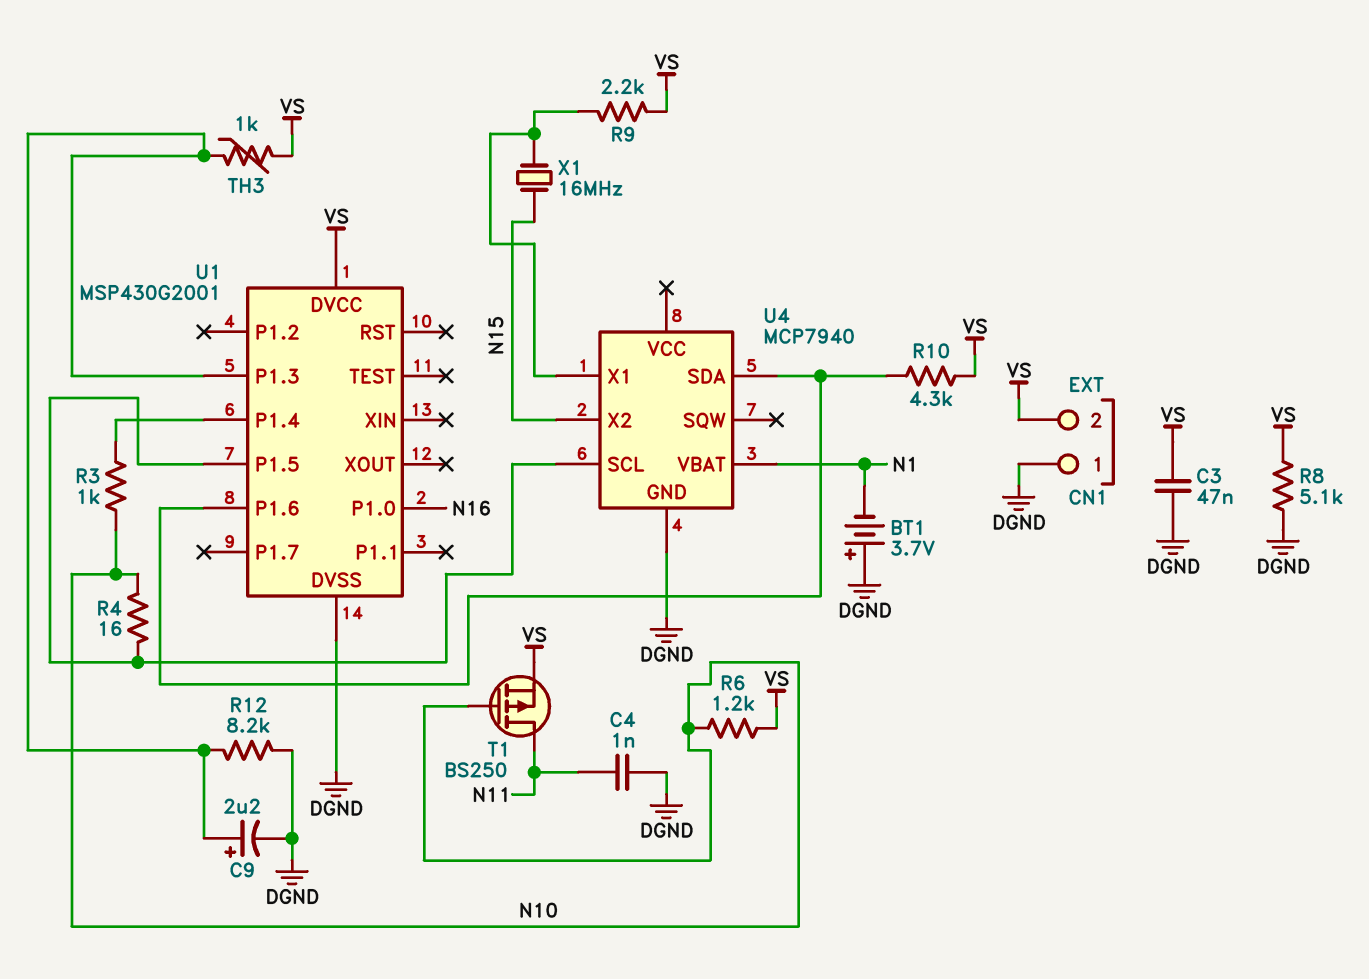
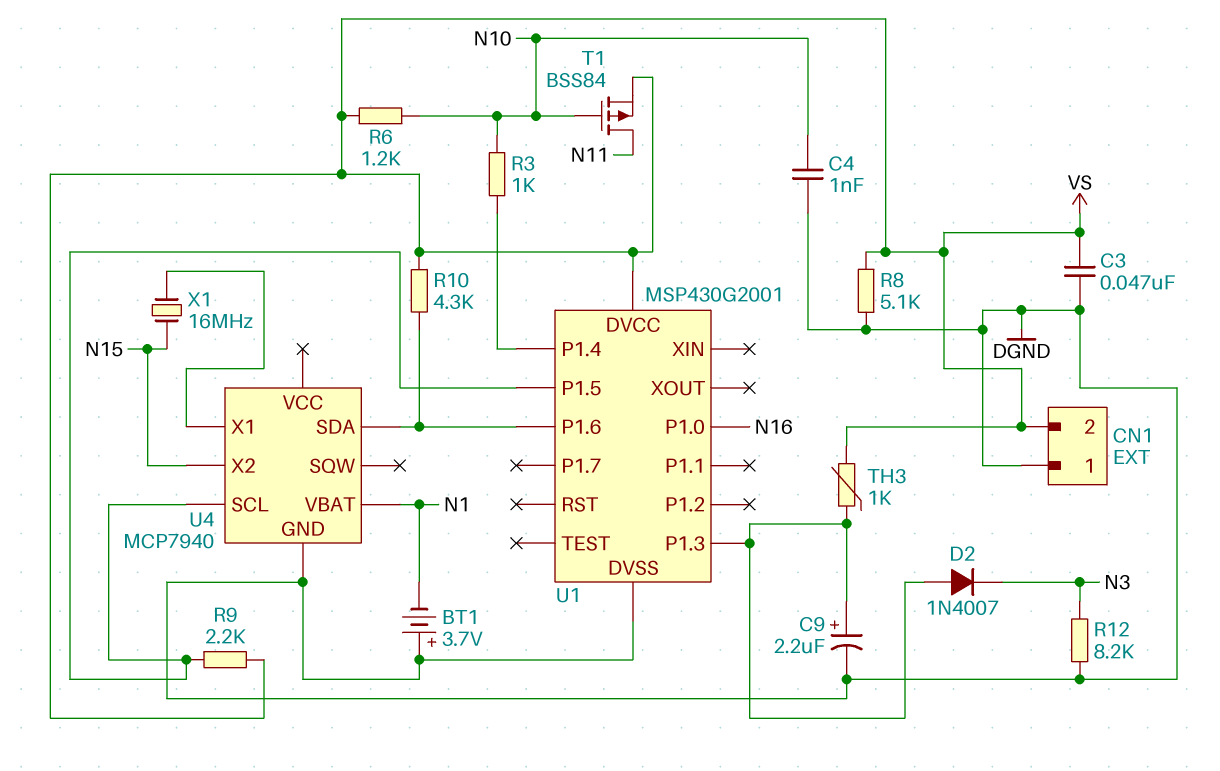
C4: 1nF (DGND, N11) -> 1nF (DGND, N10)
D2: none -> diode 1N4007 (A U1/P1.3, K N3)
R4: 16 (N10, U1/P1.5) -> none
R9: 2.2k (U4/X1, VS) -> 2.2k (U1/P1.5, VS)
R12: 8.2k (DGND, U1/P1.3) -> 8.2k (DGND, N3)
T1: PMOS BS250 (G N10, D N11, S VS) -> PMOS BSS84 (G N10, D N11, S VS)

